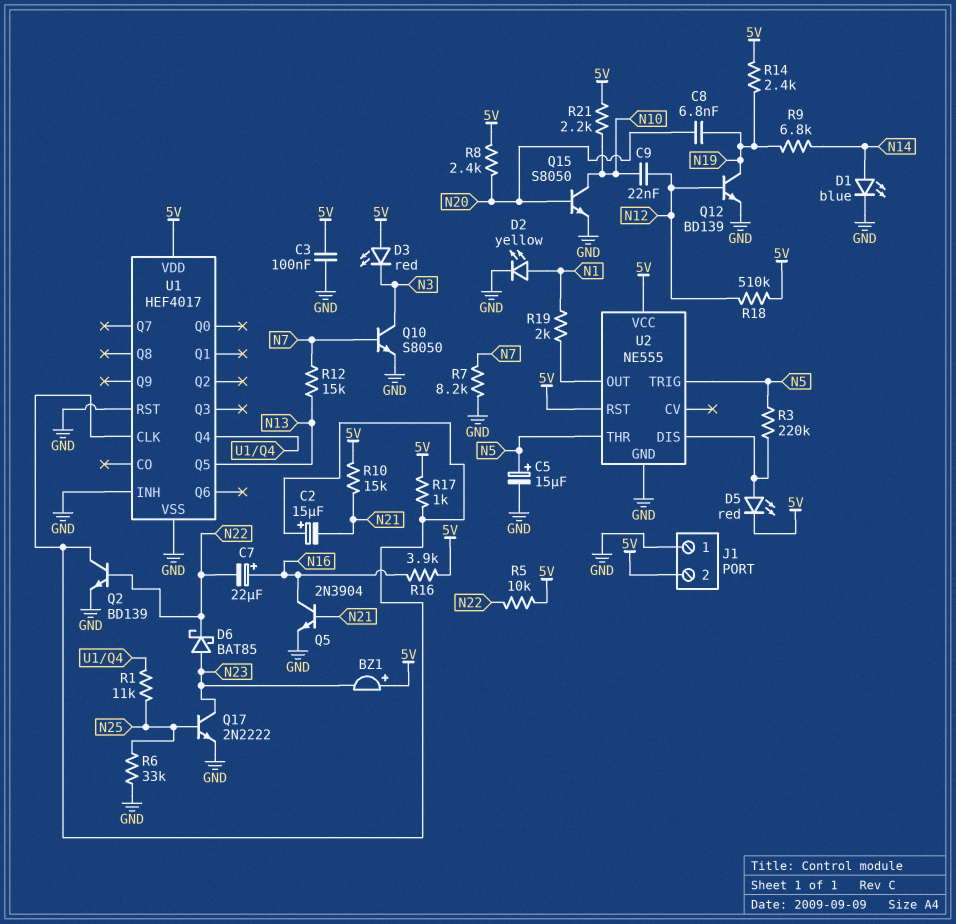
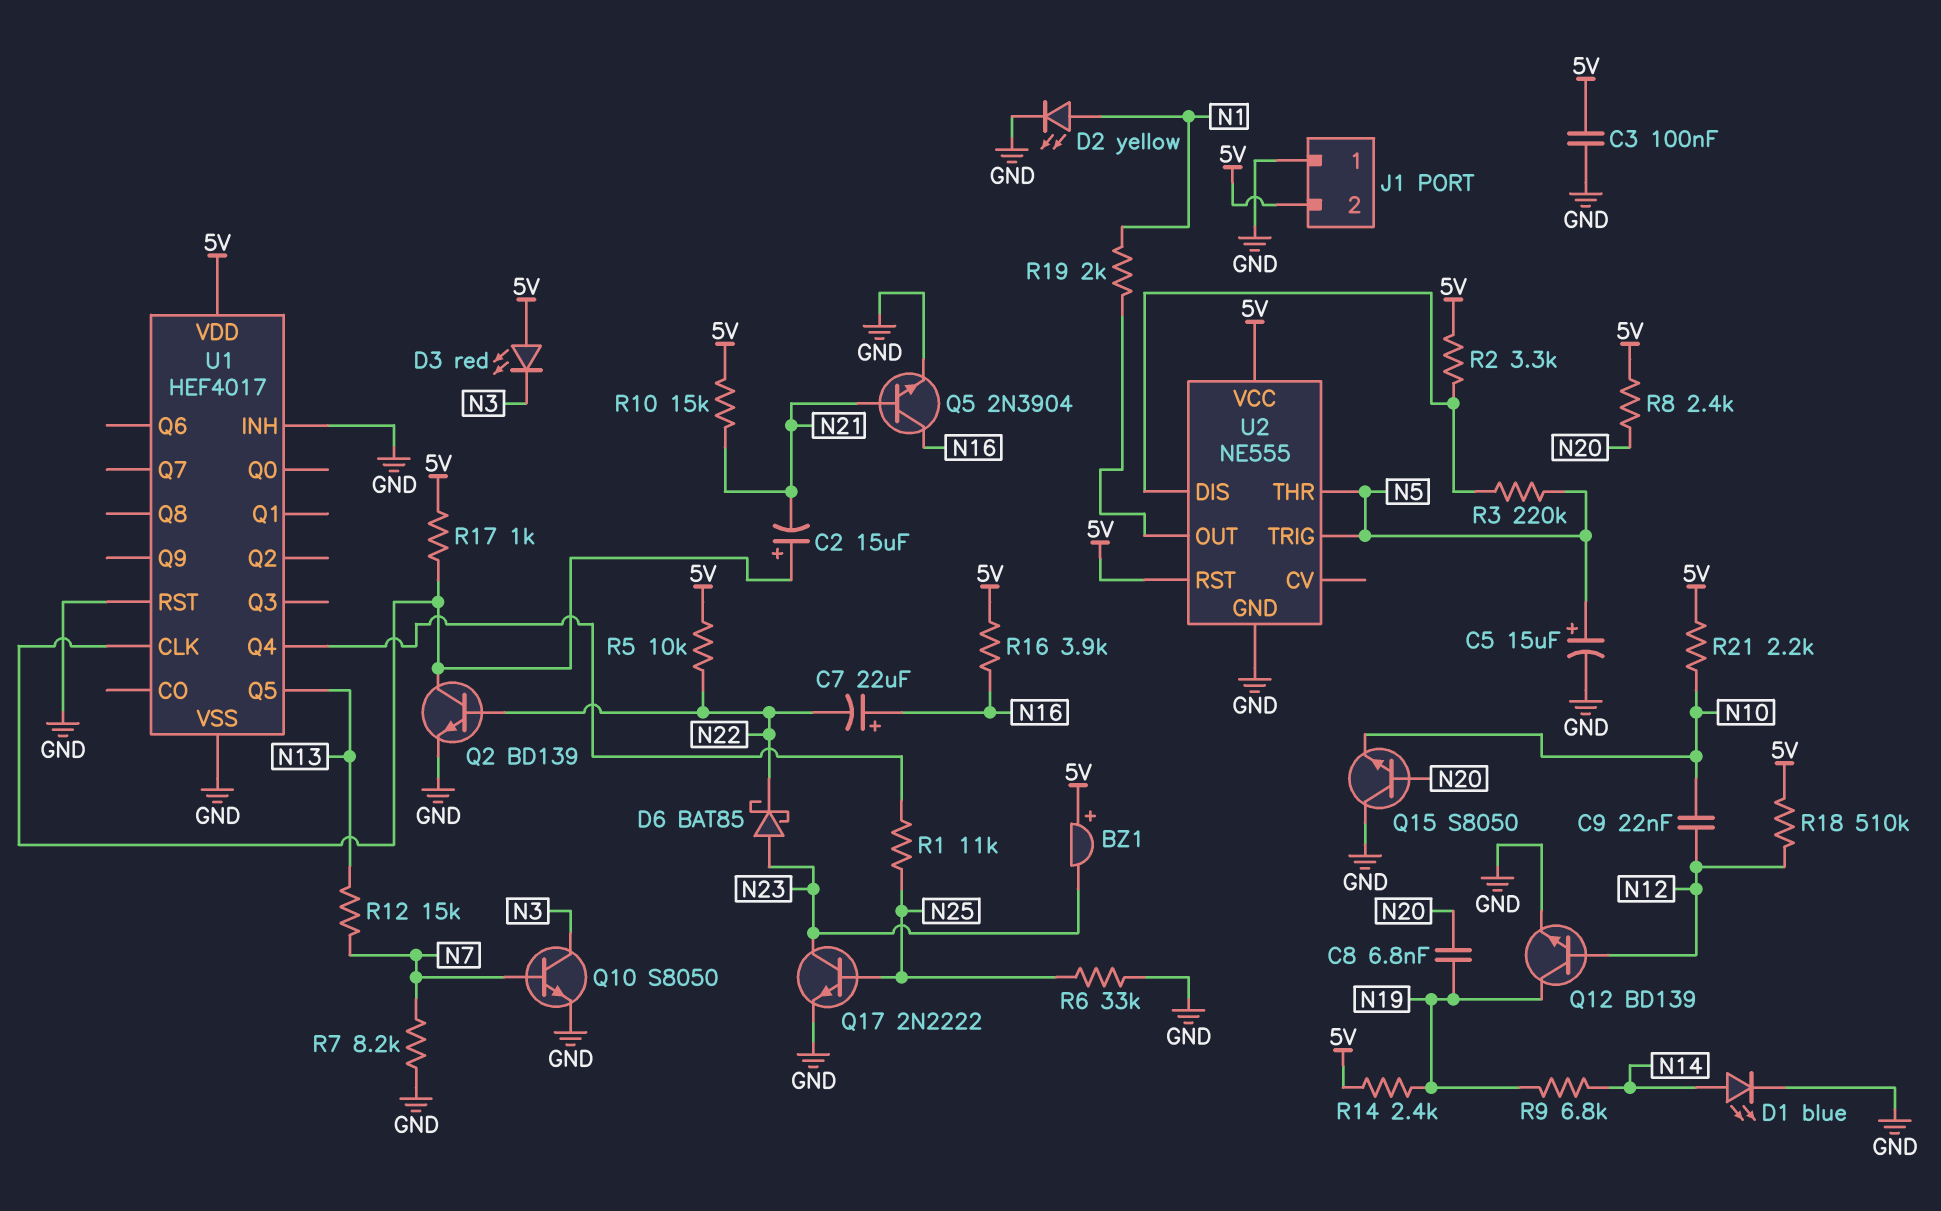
D5: LED red (A U2/DIS, K 5V) -> none
Q15: NPN S8050 (B N20, C N10, E GND) -> NPN S8050 (B N20, C GND, E N10)
R2: none -> 3.3k (5V, U2/DIS)

